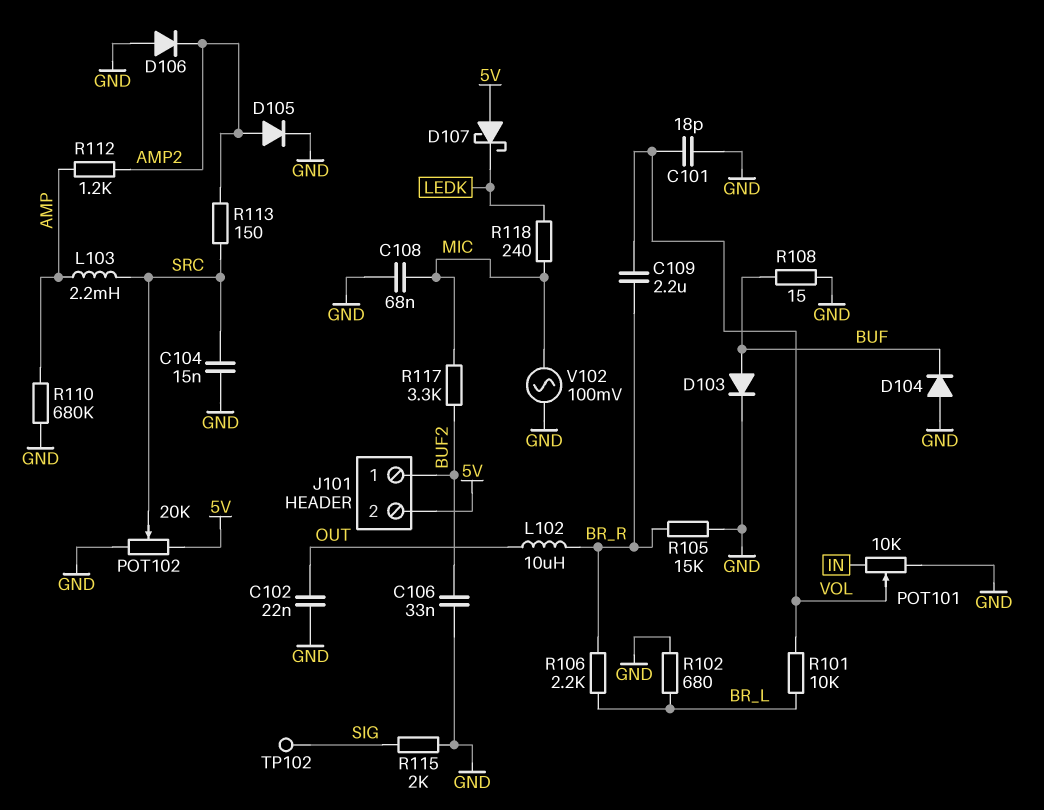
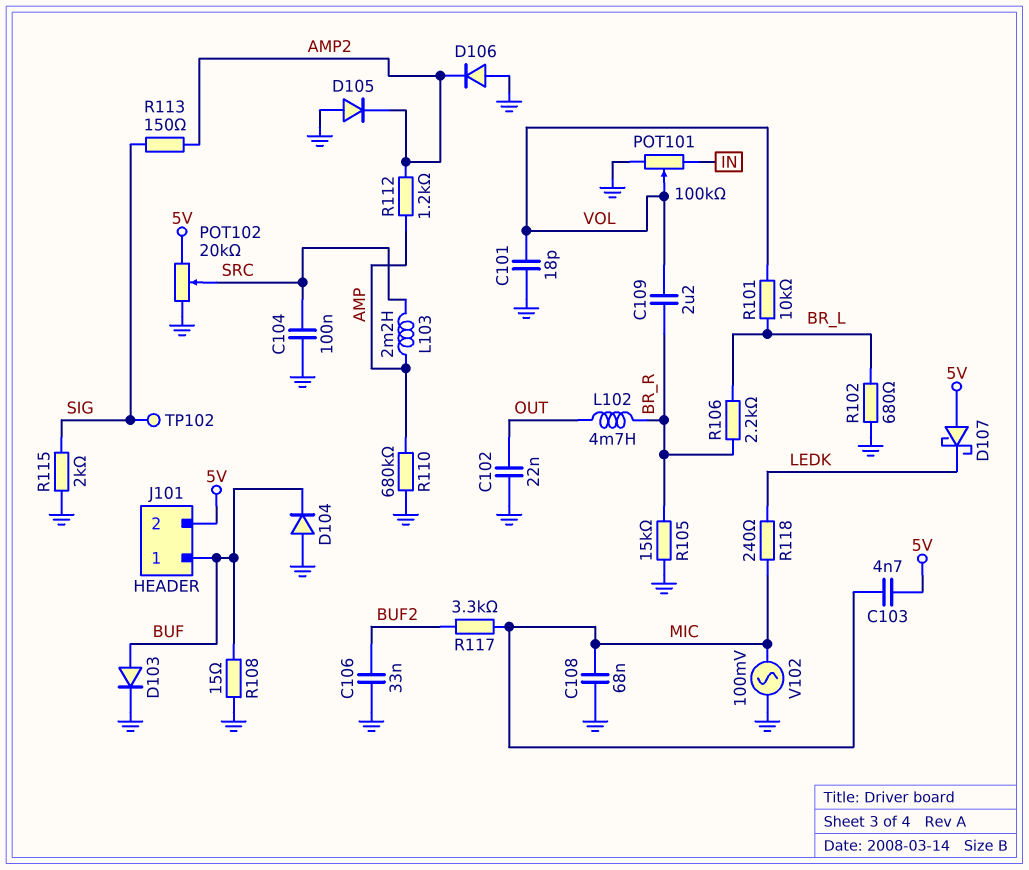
C103: none -> 4.7nF (5V, MIC)
C104: 15nF (GND, SRC) -> 100nF (GND, SRC)
D105: diode (A AMP2, K GND) -> diode (A GND, K AMP2)
J101 pin 1: BUF2 -> BUF
L102: 10uH (BR_R, OUT) -> 4.7mH (BR_R, OUT)
POT101: 10k (GND, IN, wiper VOL) -> 100k (GND, IN, wiper VOL)
R113: 150 (AMP2, SRC) -> 150 (AMP2, SIG)

